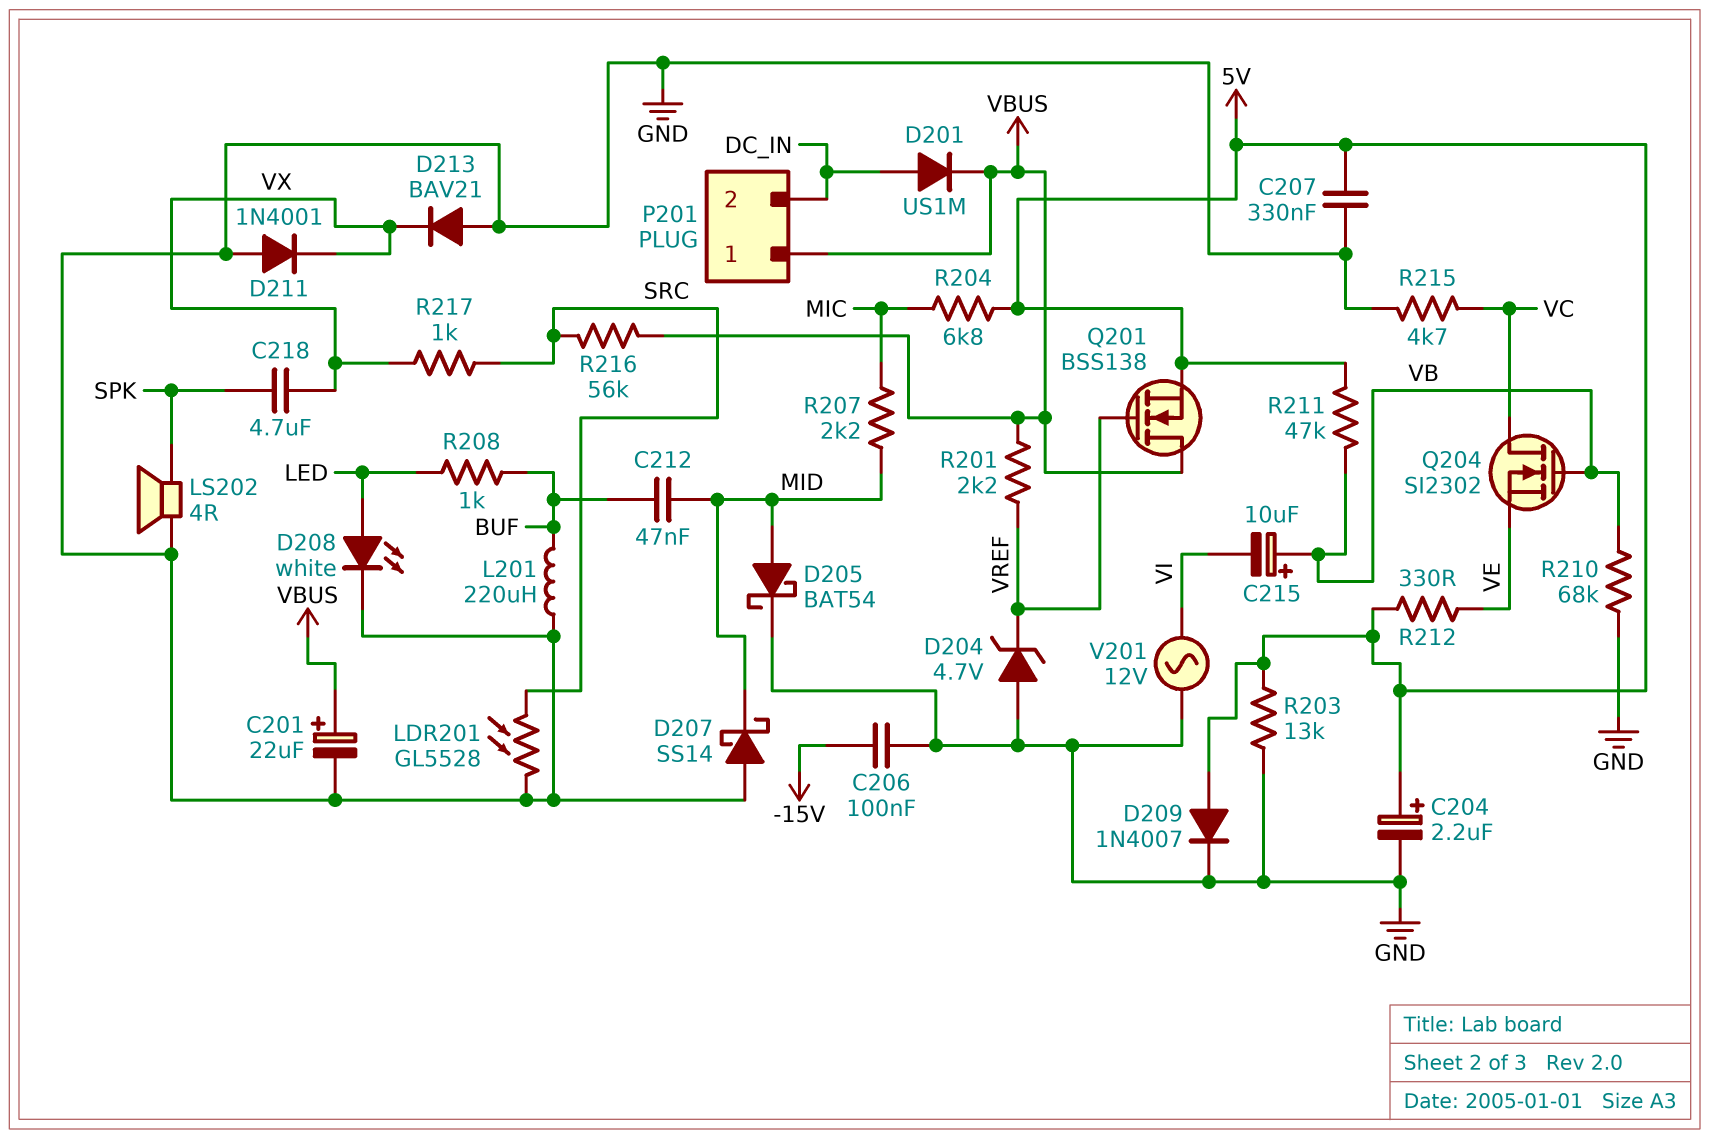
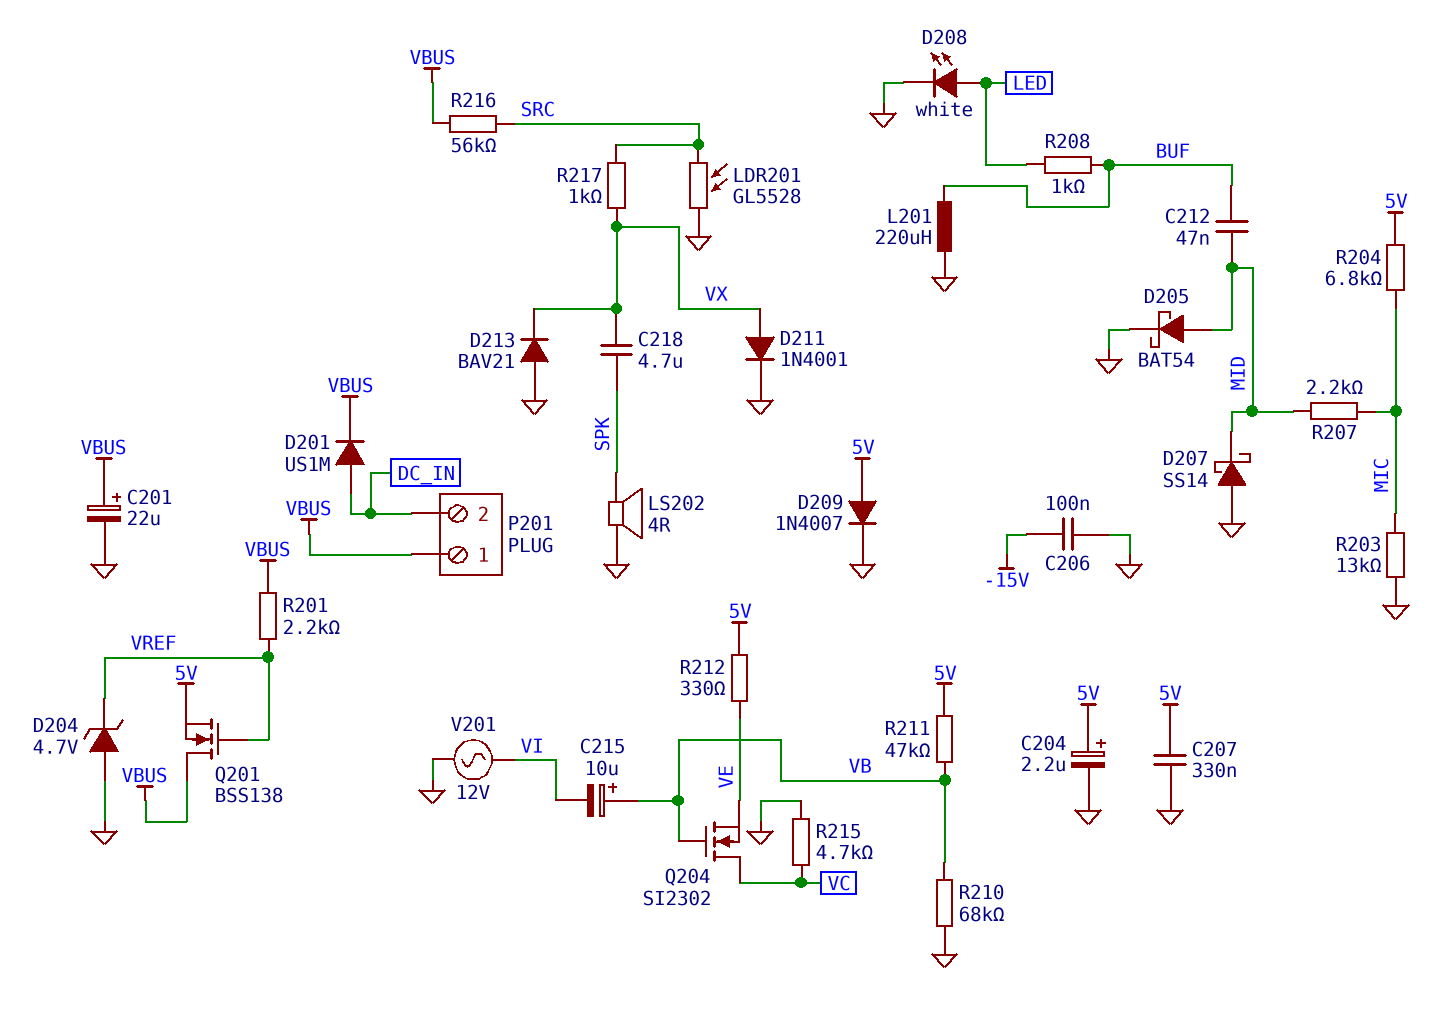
D211: diode 1N4001 (A GND, K VX) -> diode 1N4001 (A VX, K GND)
R203: 13k (5V, GND) -> 13k (GND, MIC)

